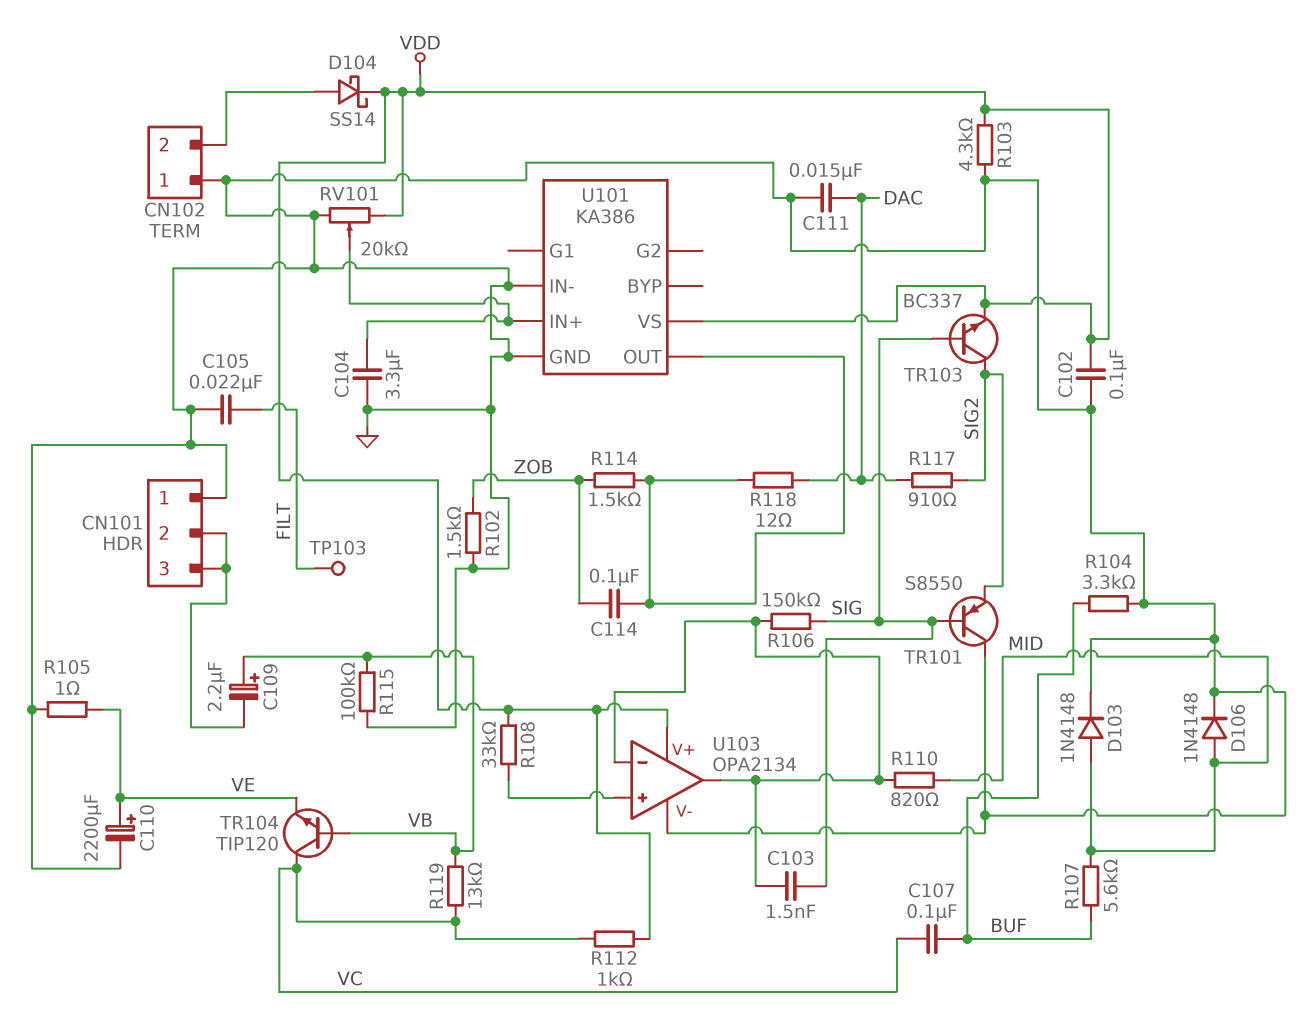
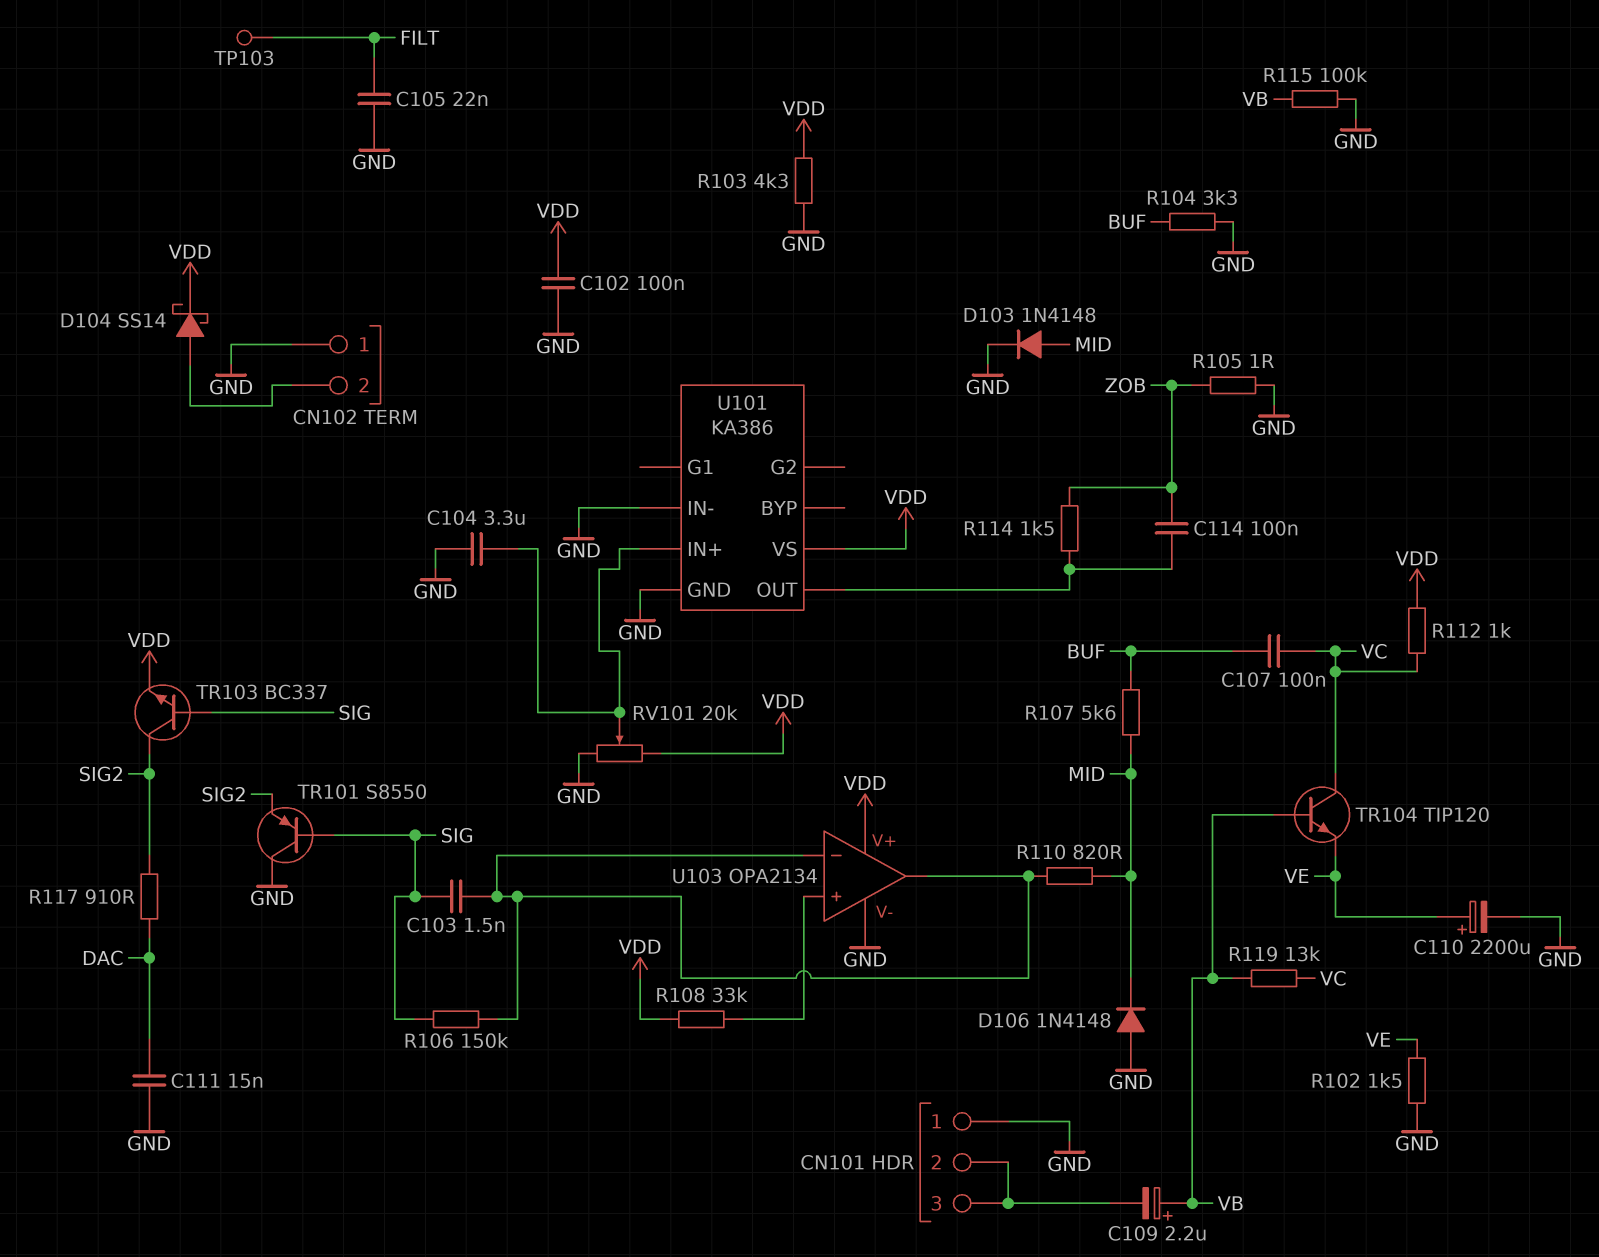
D106: diode 1N4148 (A MID, K GND) -> diode 1N4148 (A GND, K MID)
R102: 1.5k (GND, ZOB) -> 1.5k (GND, VE)
R105: 1 (GND, VE) -> 1 (GND, ZOB)
R118: 12 (DAC, U101/OUT) -> none

